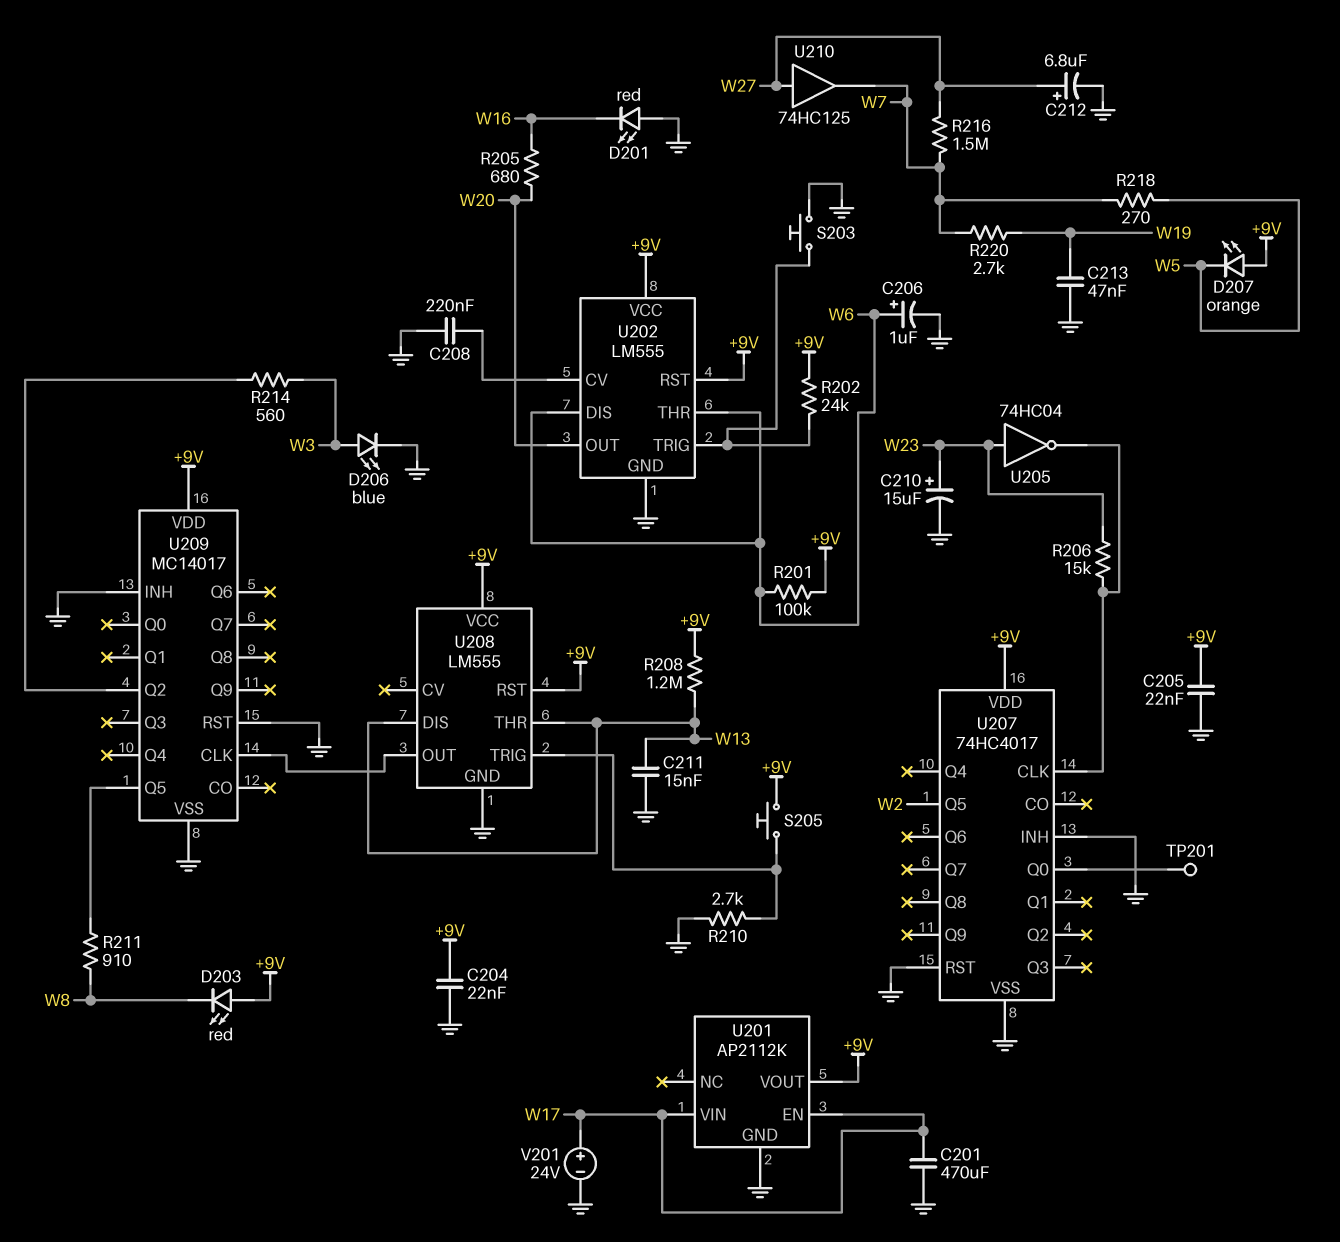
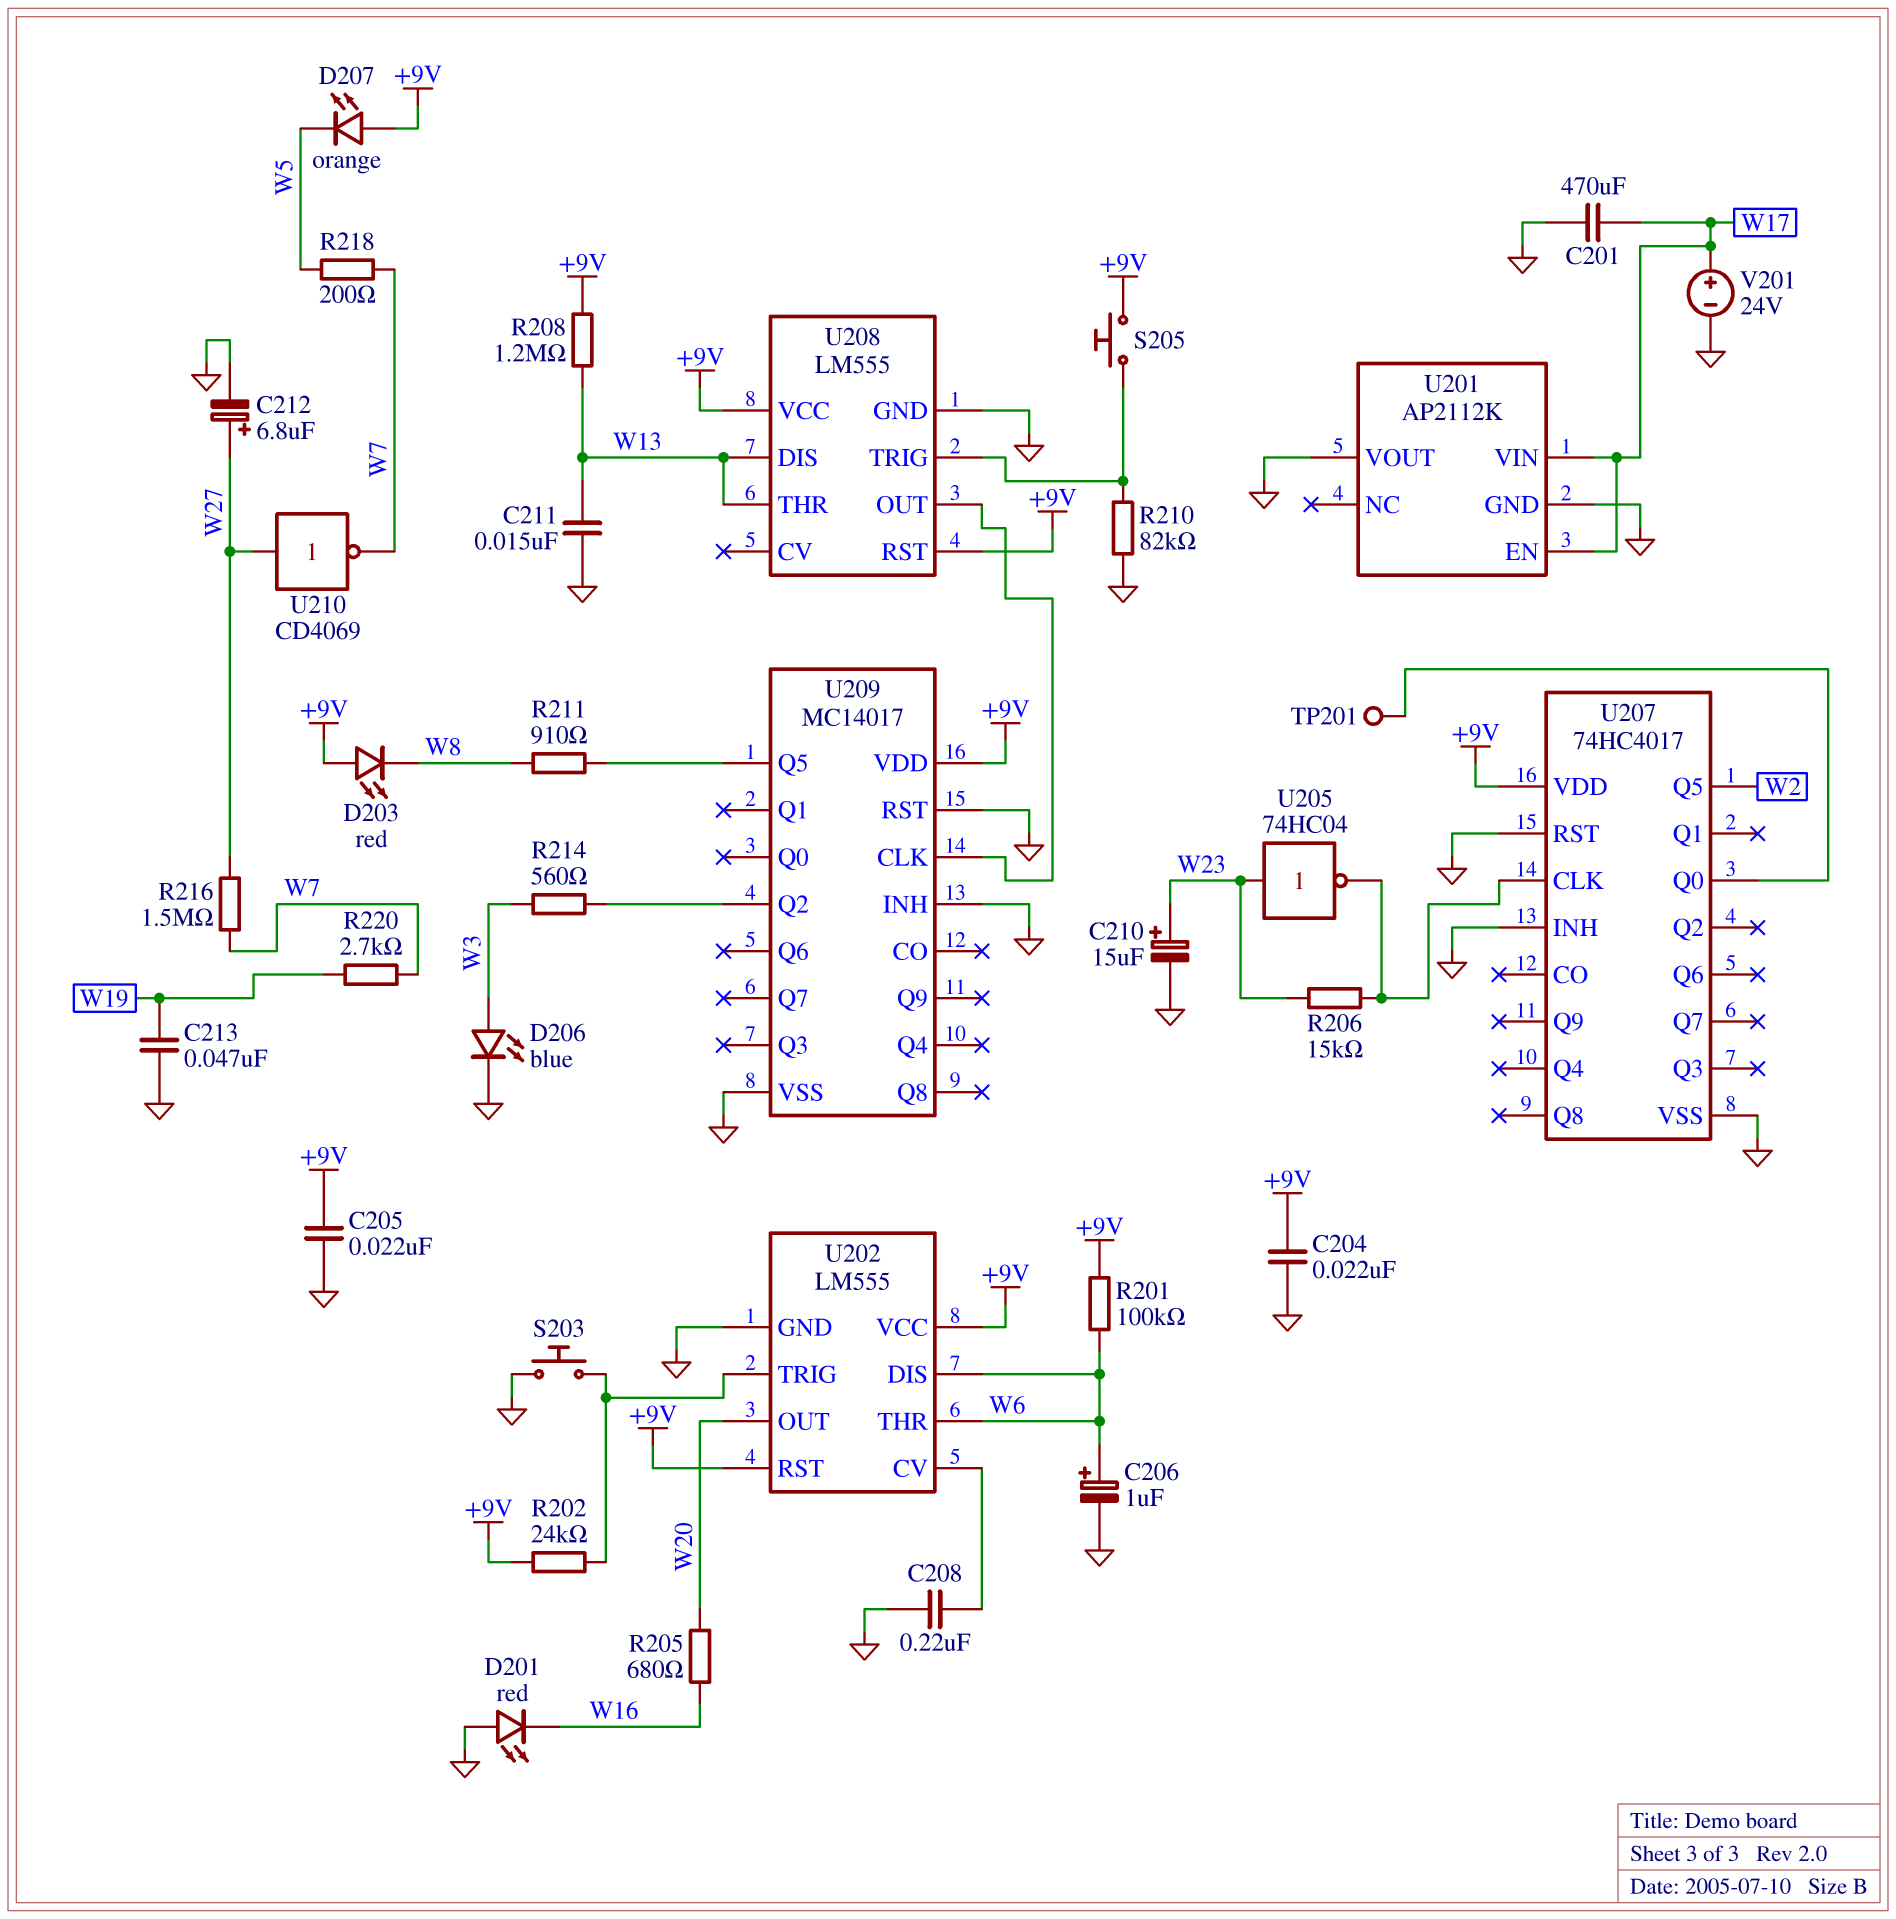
R210: 2.7k (GND, U208/TRIG) -> 82k (GND, U208/TRIG)
R218: 270 (W5, W7) -> 200 (W5, W7)
U201 pin VOUT: +9V -> GND
U210: buffer 74HC125 (in W27, out W7) -> NOT CD4069 (in W27, out W7)

